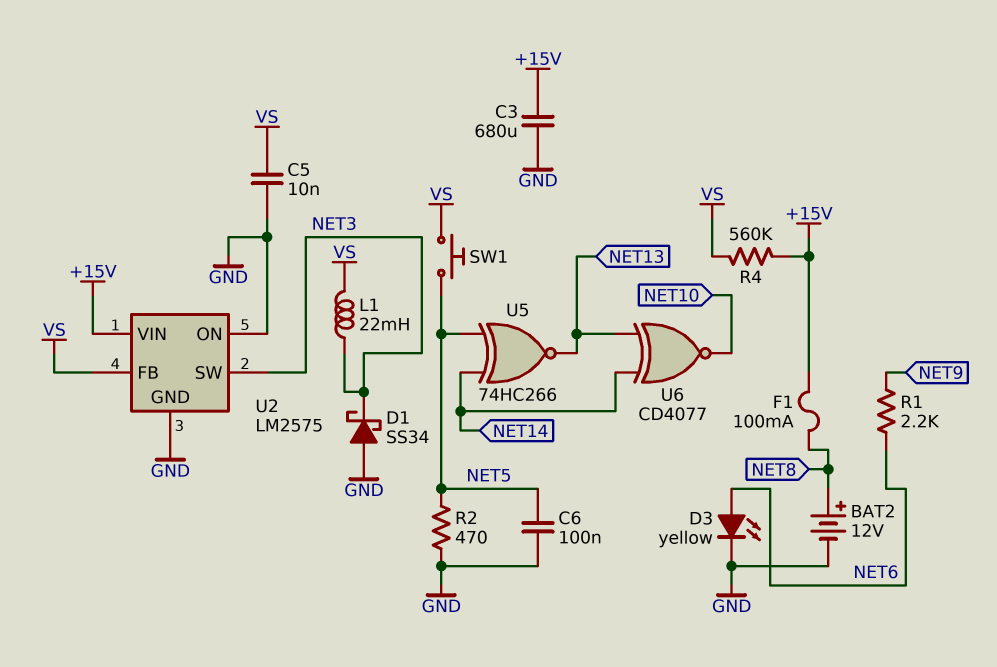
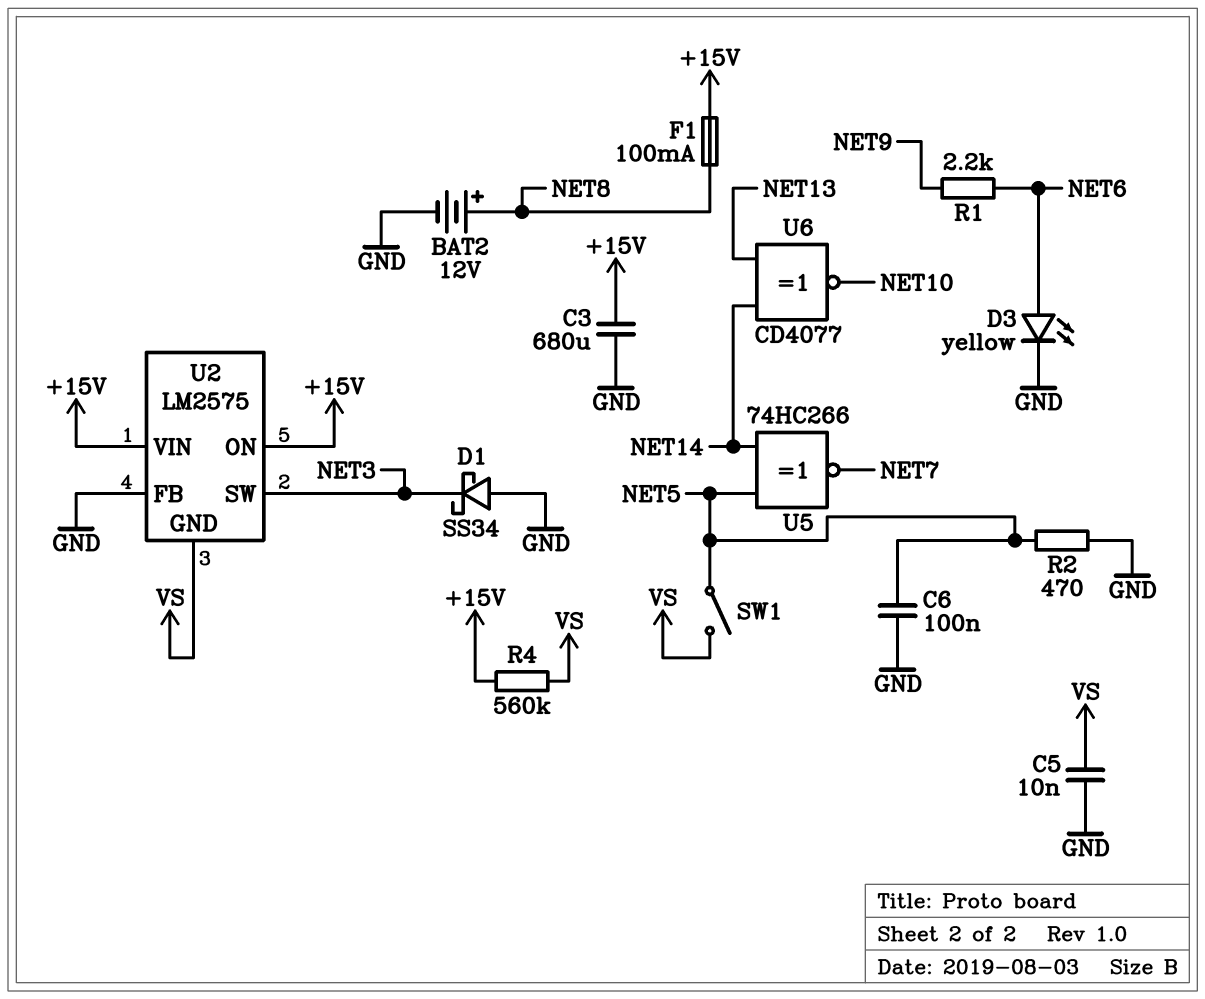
L1: 22mH (NET3, VS) -> none
SW1: button (NET5, VS) -> switch (NET5, VS)
U2 pin FB: VS -> GND
U2 pin GND: GND -> VS
U2 pin ON: GND -> +15V
U5: XNOR 74HC266 (in NET5, in NET14, out NET13) -> XNOR 74HC266 (in NET5, in NET14, out NET7)

